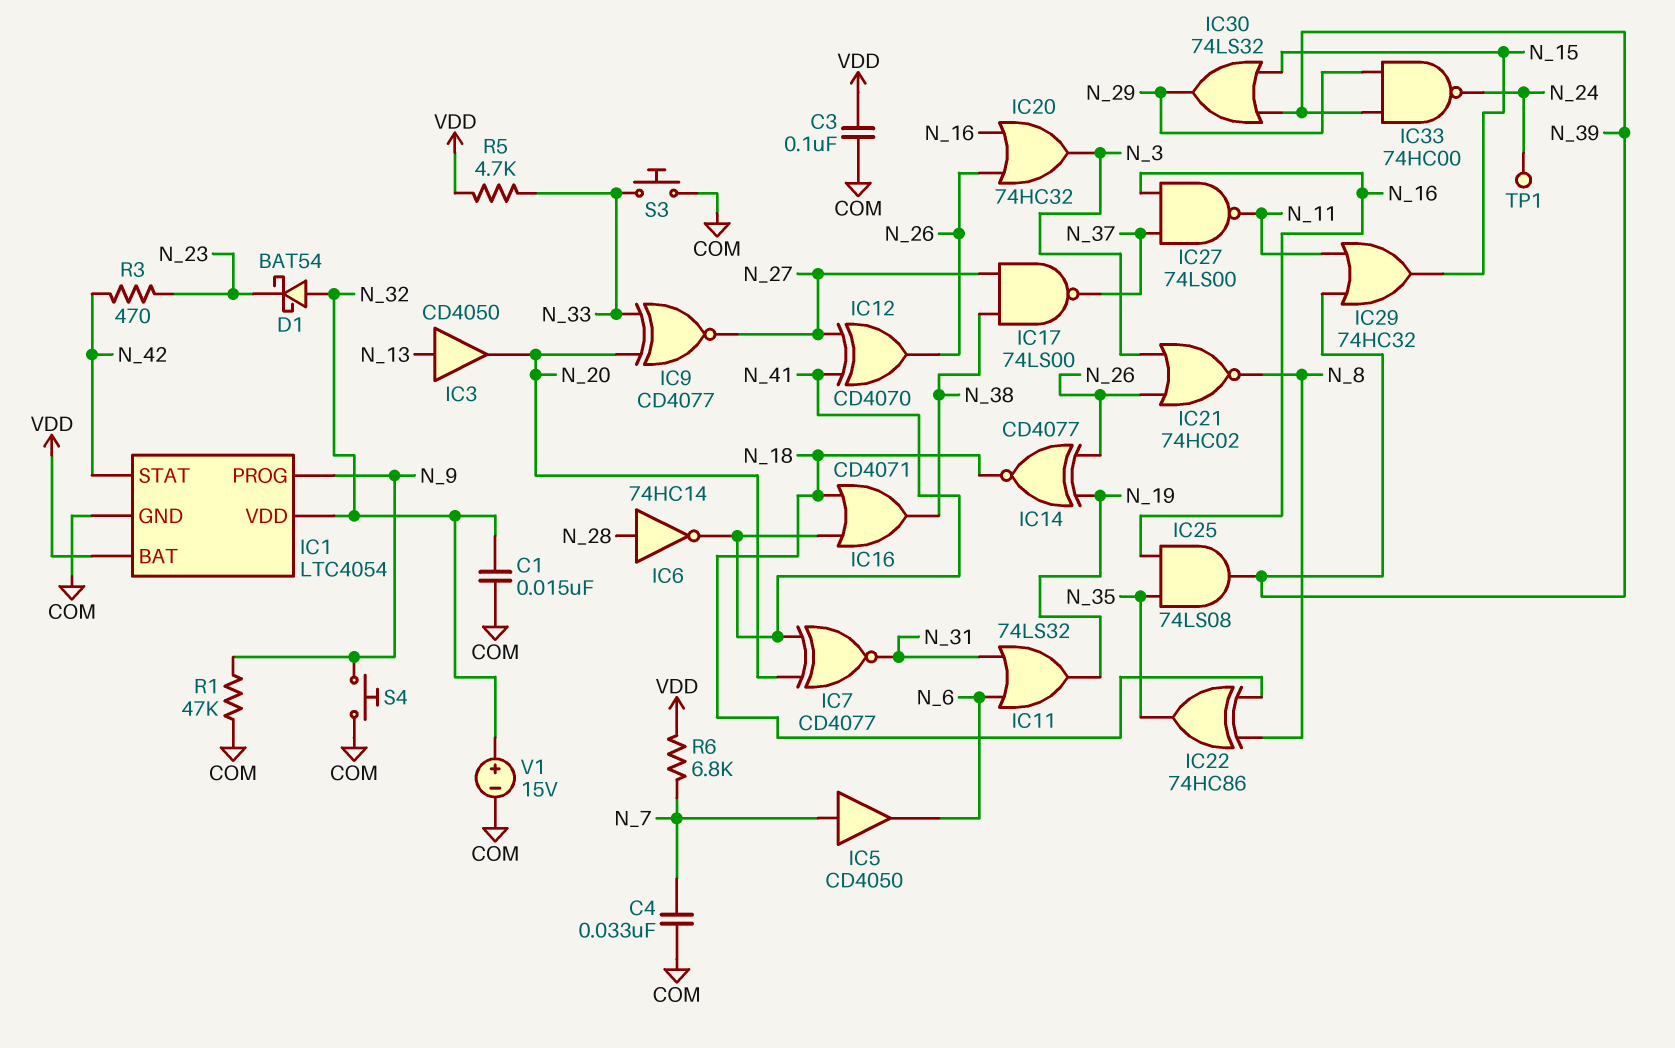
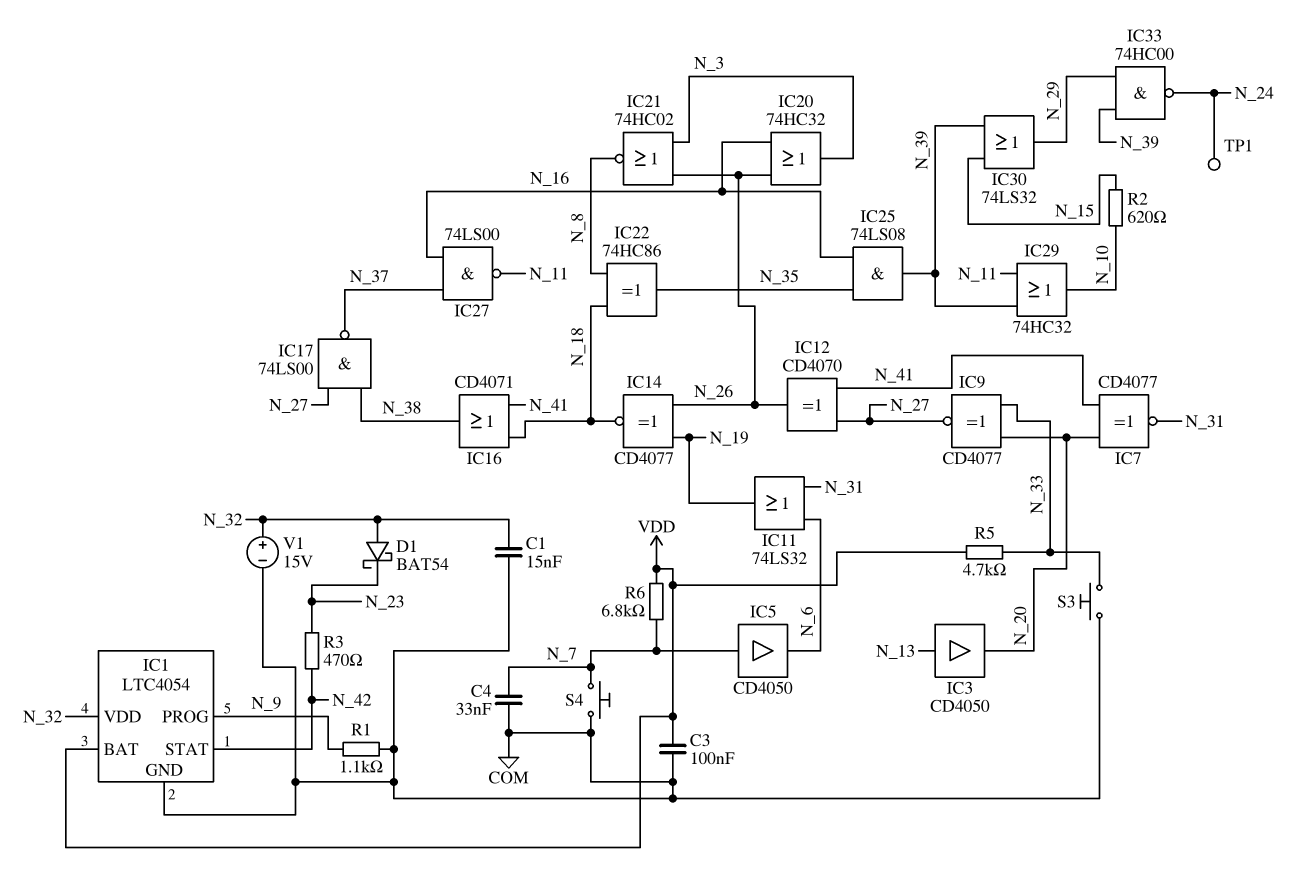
IC6: NOT 74HC14 (in N_28, out N_41) -> none
IC29: OR 74HC32 (in N_11, in N_39, out N_15) -> OR 74HC32 (in N_11, in N_39, out N_10)
R1: 47k (COM, N_9) -> 1.1k (COM, N_9)
R2: none -> 620 (N_10, N_15)
S4: button (COM, N_9) -> button (COM, N_7)

